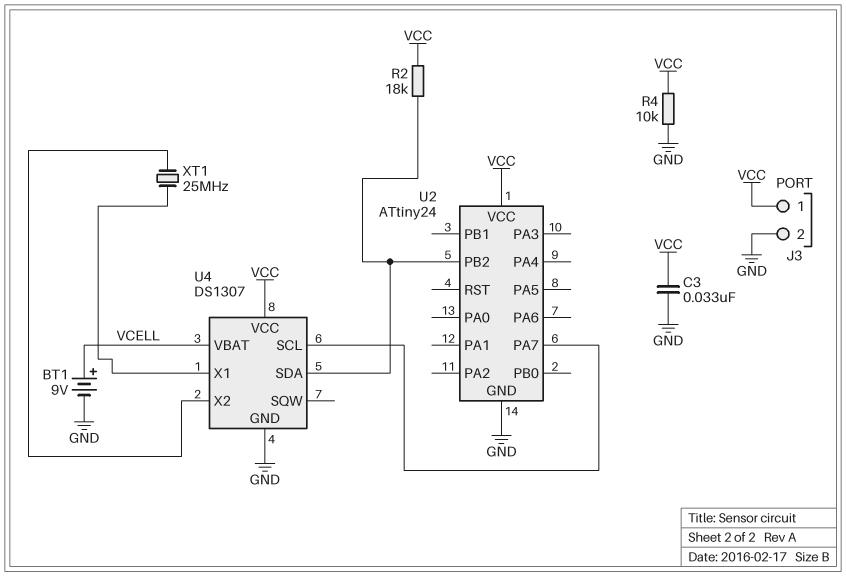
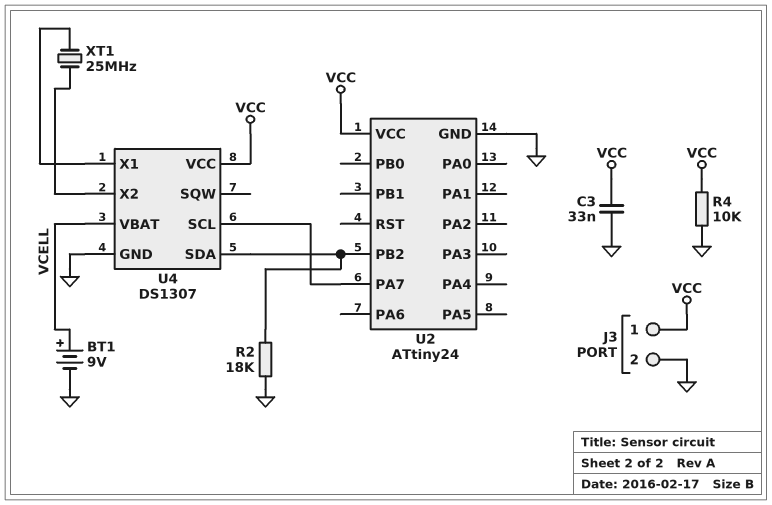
R2: 18k (U2/PB2, VCC) -> 18k (GND, U2/PB2)

